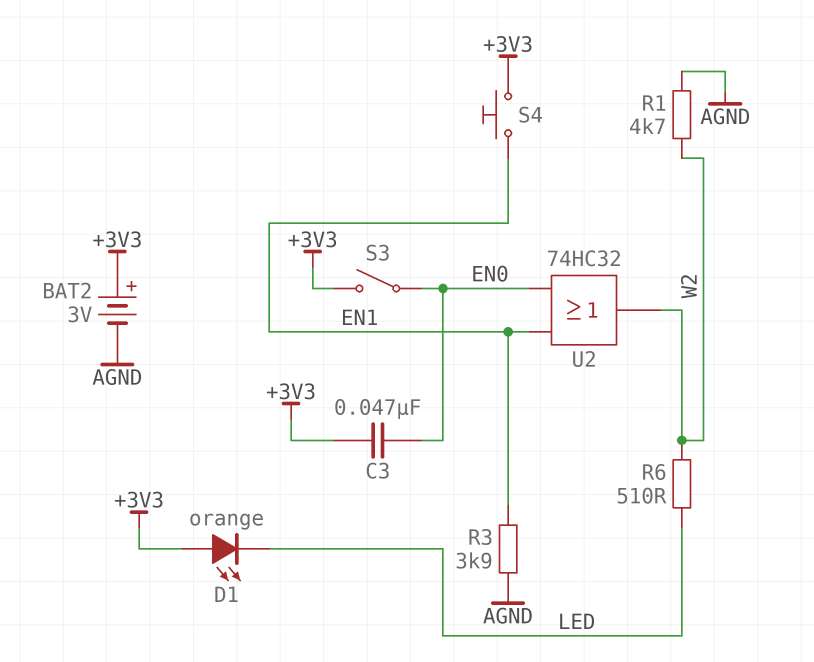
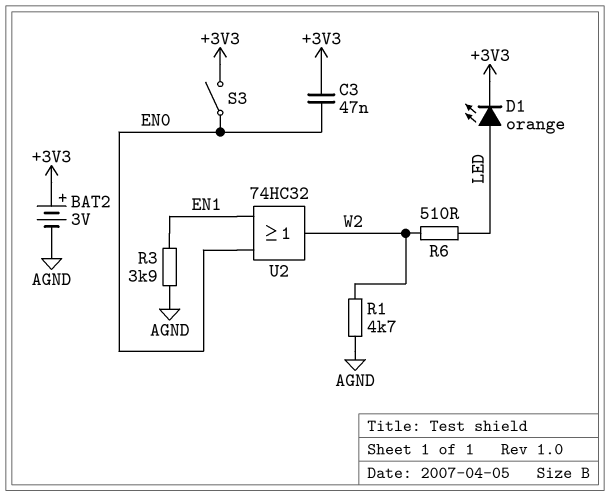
D1: LED orange (A +3V3, K LED) -> LED orange (A LED, K +3V3)
S4: button (+3V3, EN1) -> none

